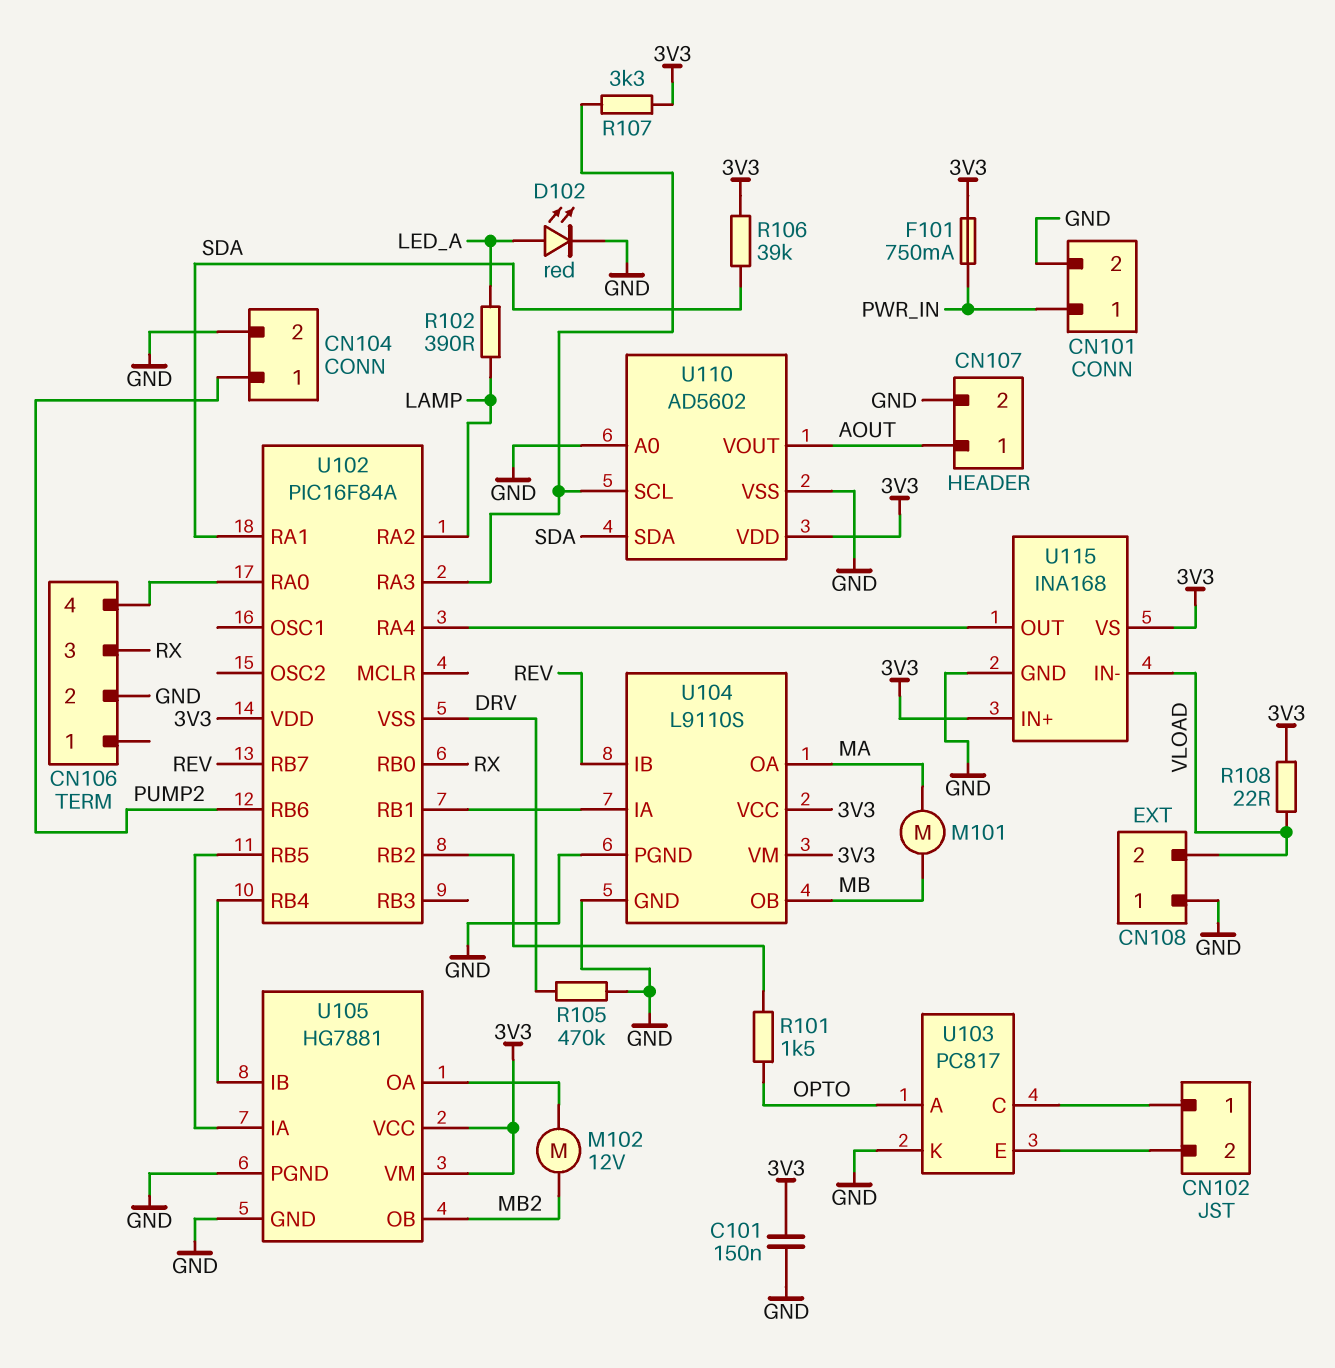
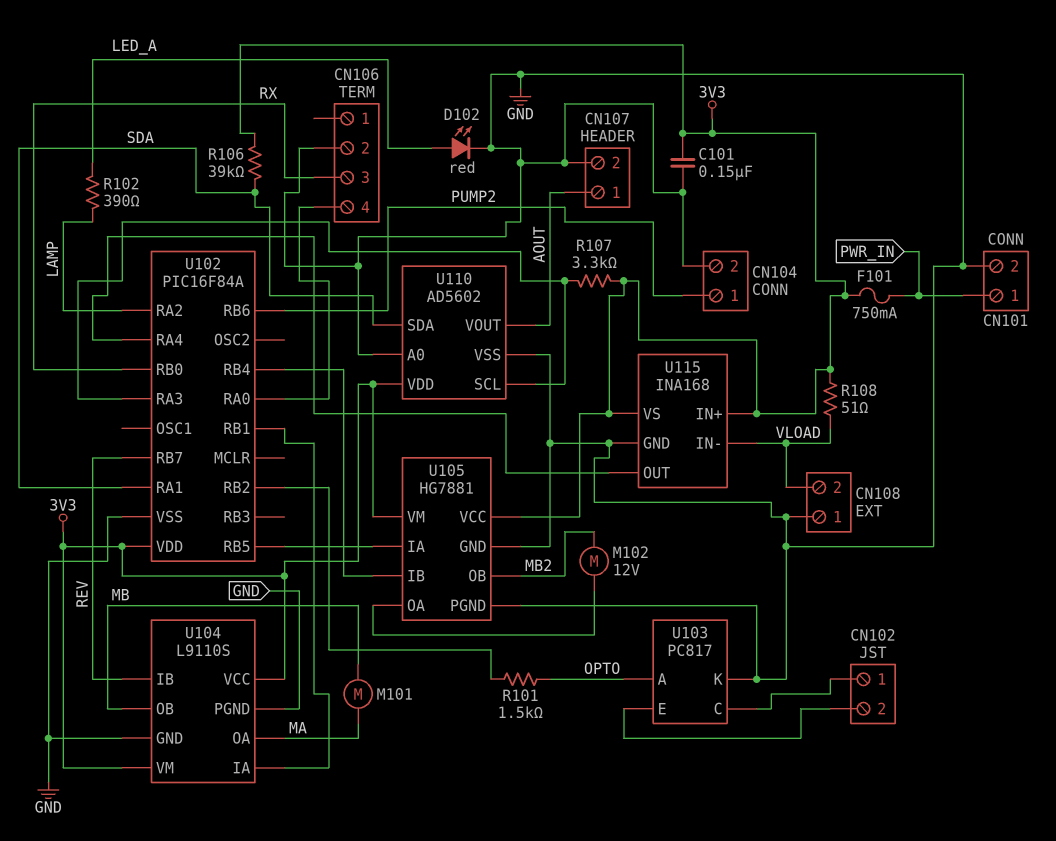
R105: 470k (DRV, GND) -> none
R108: 22 (3V3, VLOAD) -> 51 (3V3, VLOAD)
U102 pin VSS: DRV -> GND

